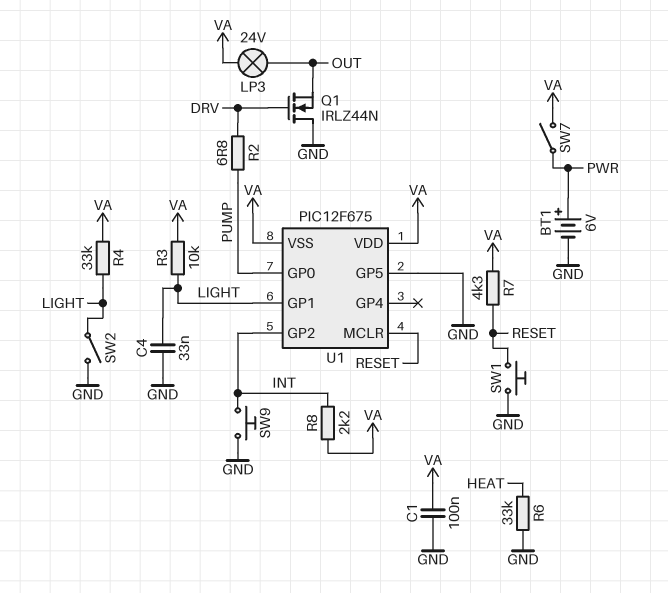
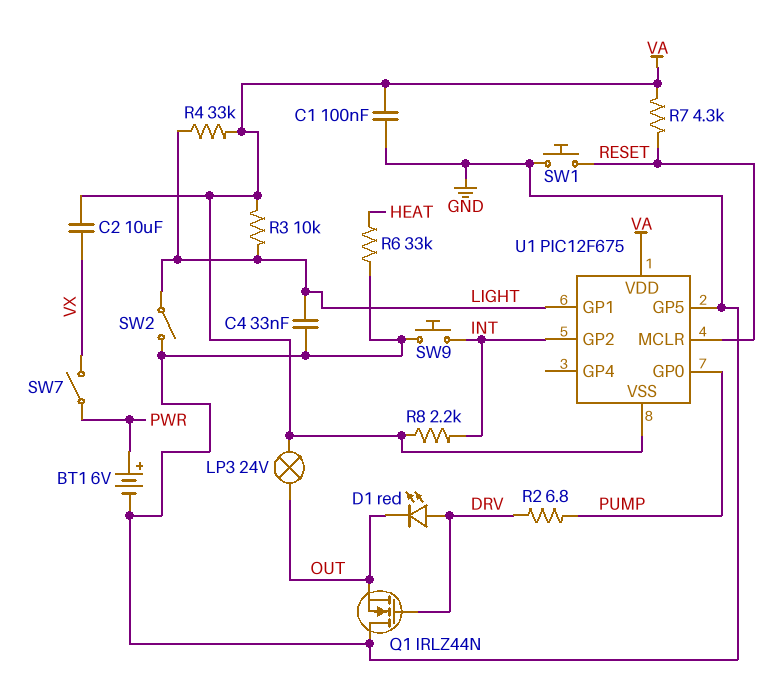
C2: none -> 10uF (VA, VX)
D1: none -> LED red (A DRV, K OUT)
SW7: switch (PWR, VA) -> switch (PWR, VX)

